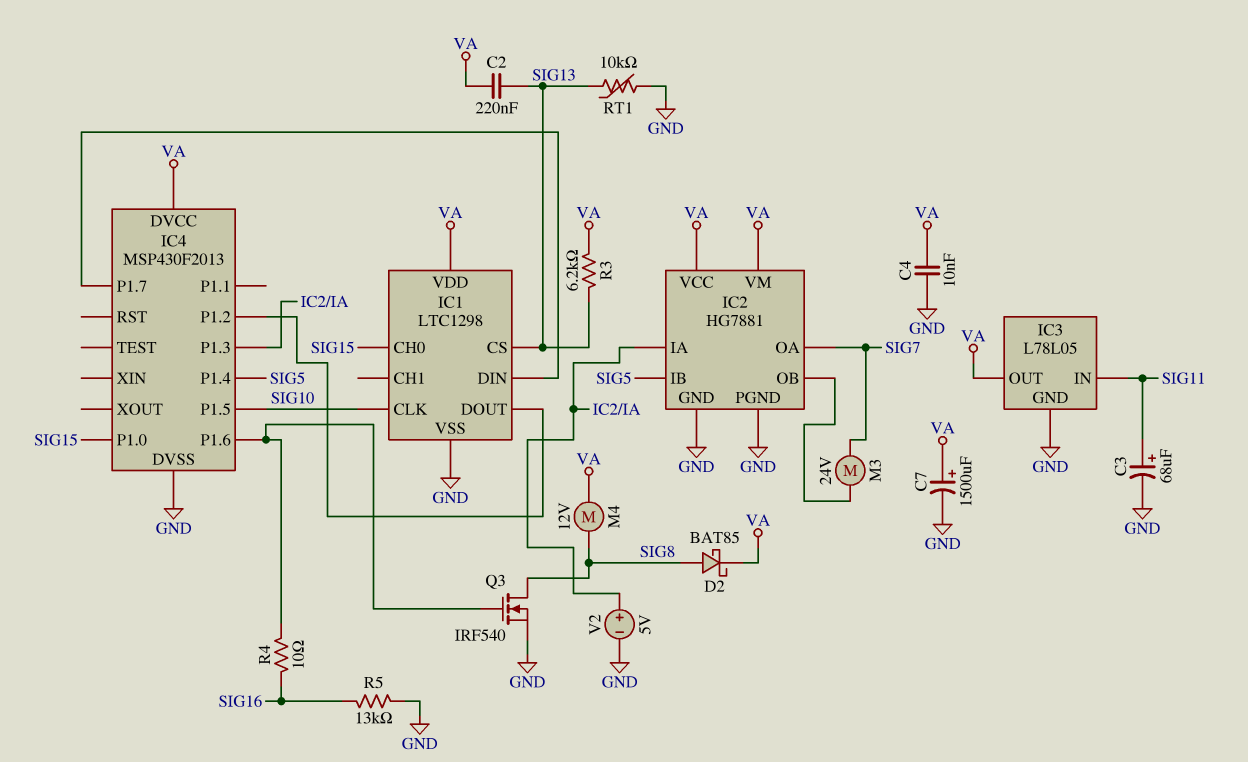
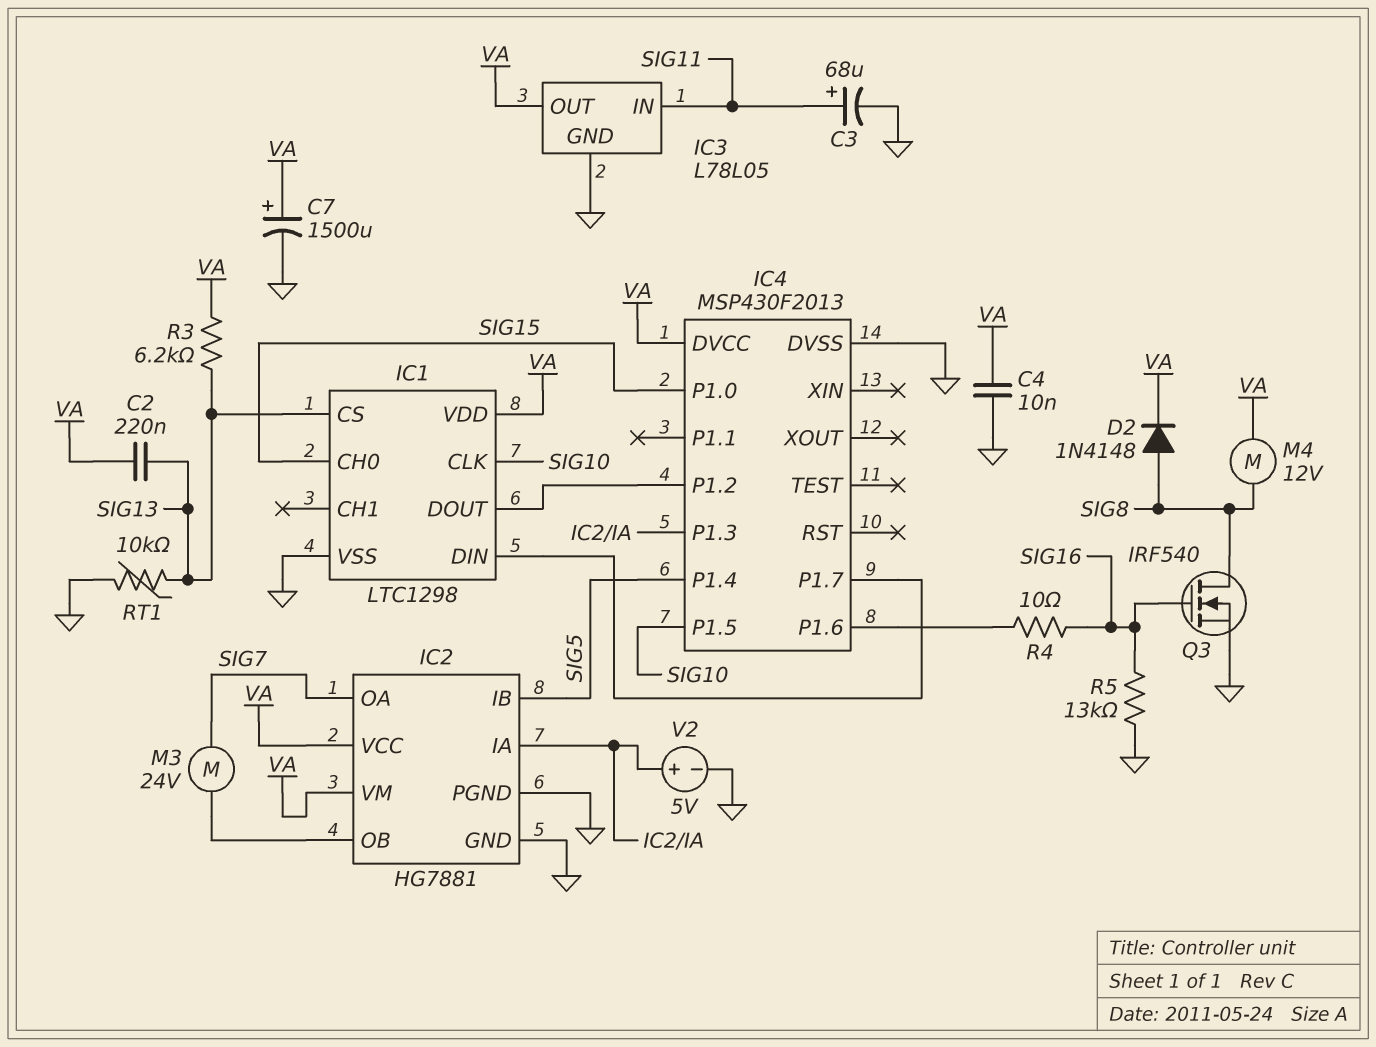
D2: schottky BAT85 (A SIG8, K VA) -> diode 1N4148 (A SIG8, K VA)
Q3: NMOS IRF540 (G IC4/P1.6, D SIG8, S GND) -> NMOS IRF540 (G SIG16, D SIG8, S GND)

